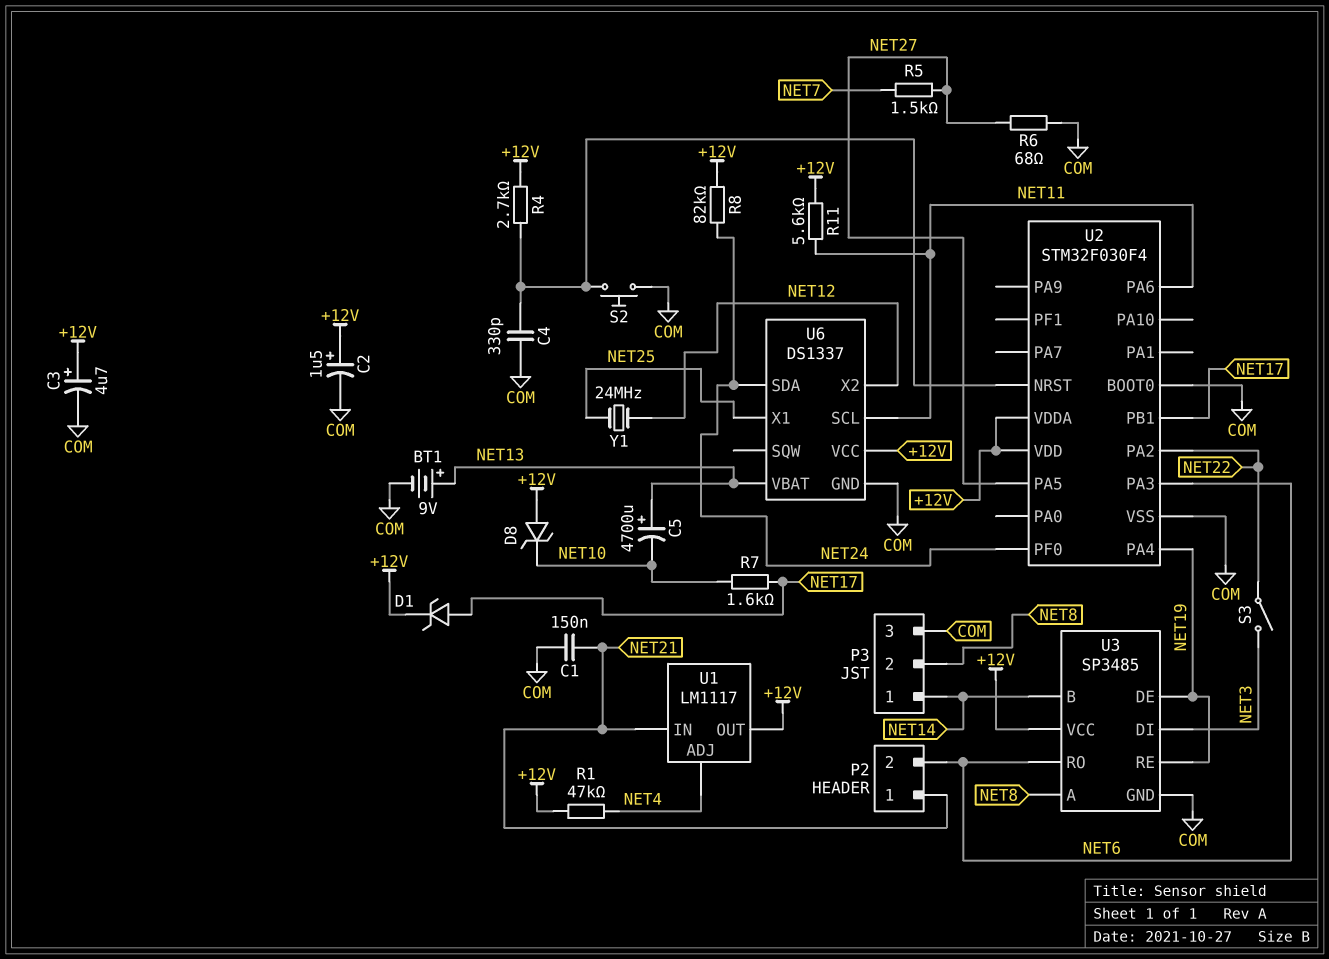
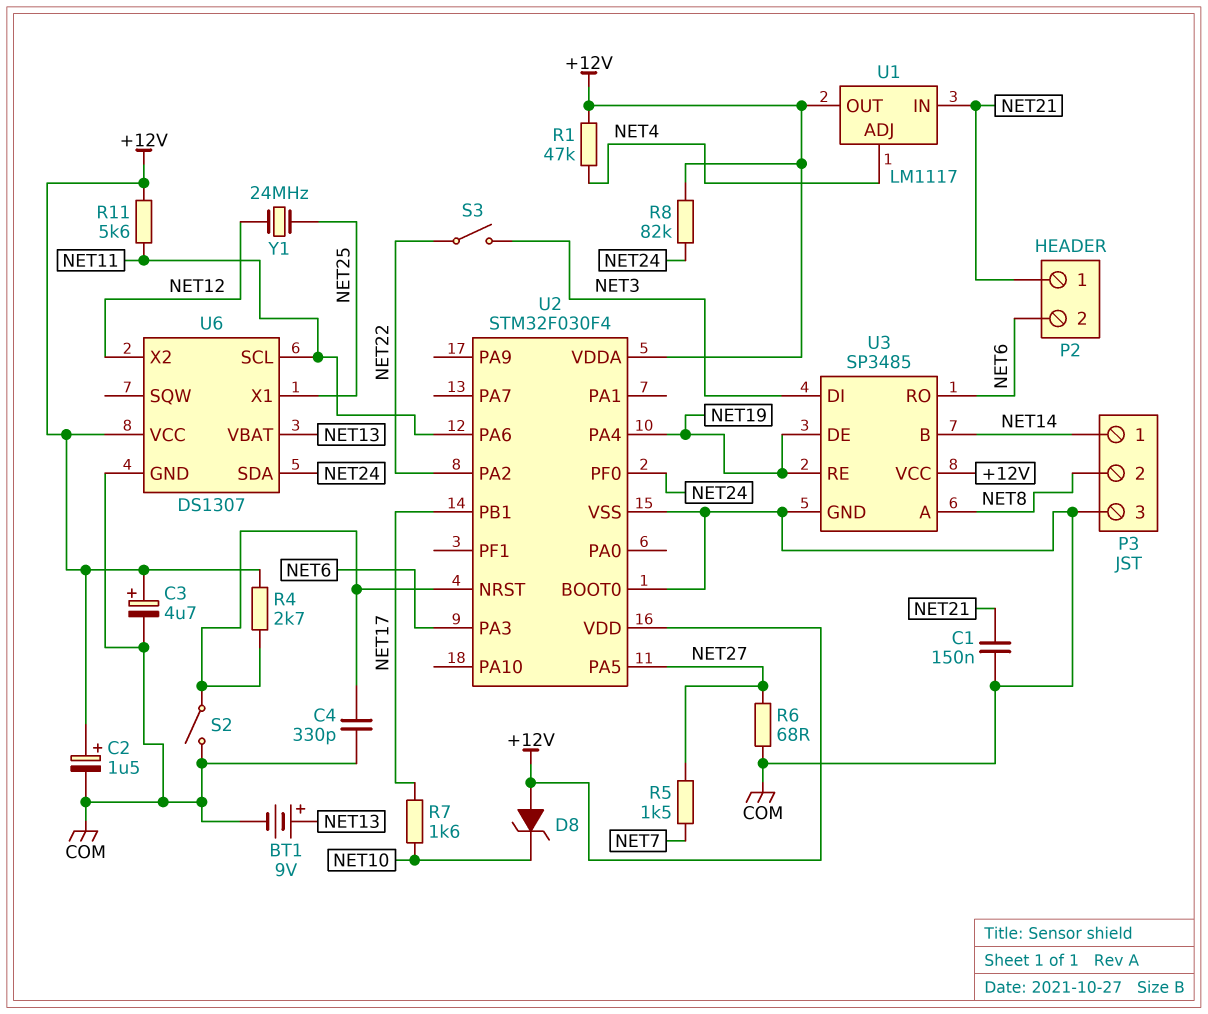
C5: 4700uF (plus NET13, minus NET10) -> none
D1: zener (A NET17, K +12V) -> none
S2: button (COM, U2/NRST) -> switch (COM, U2/NRST)
U6: DS1337 -> DS1307

